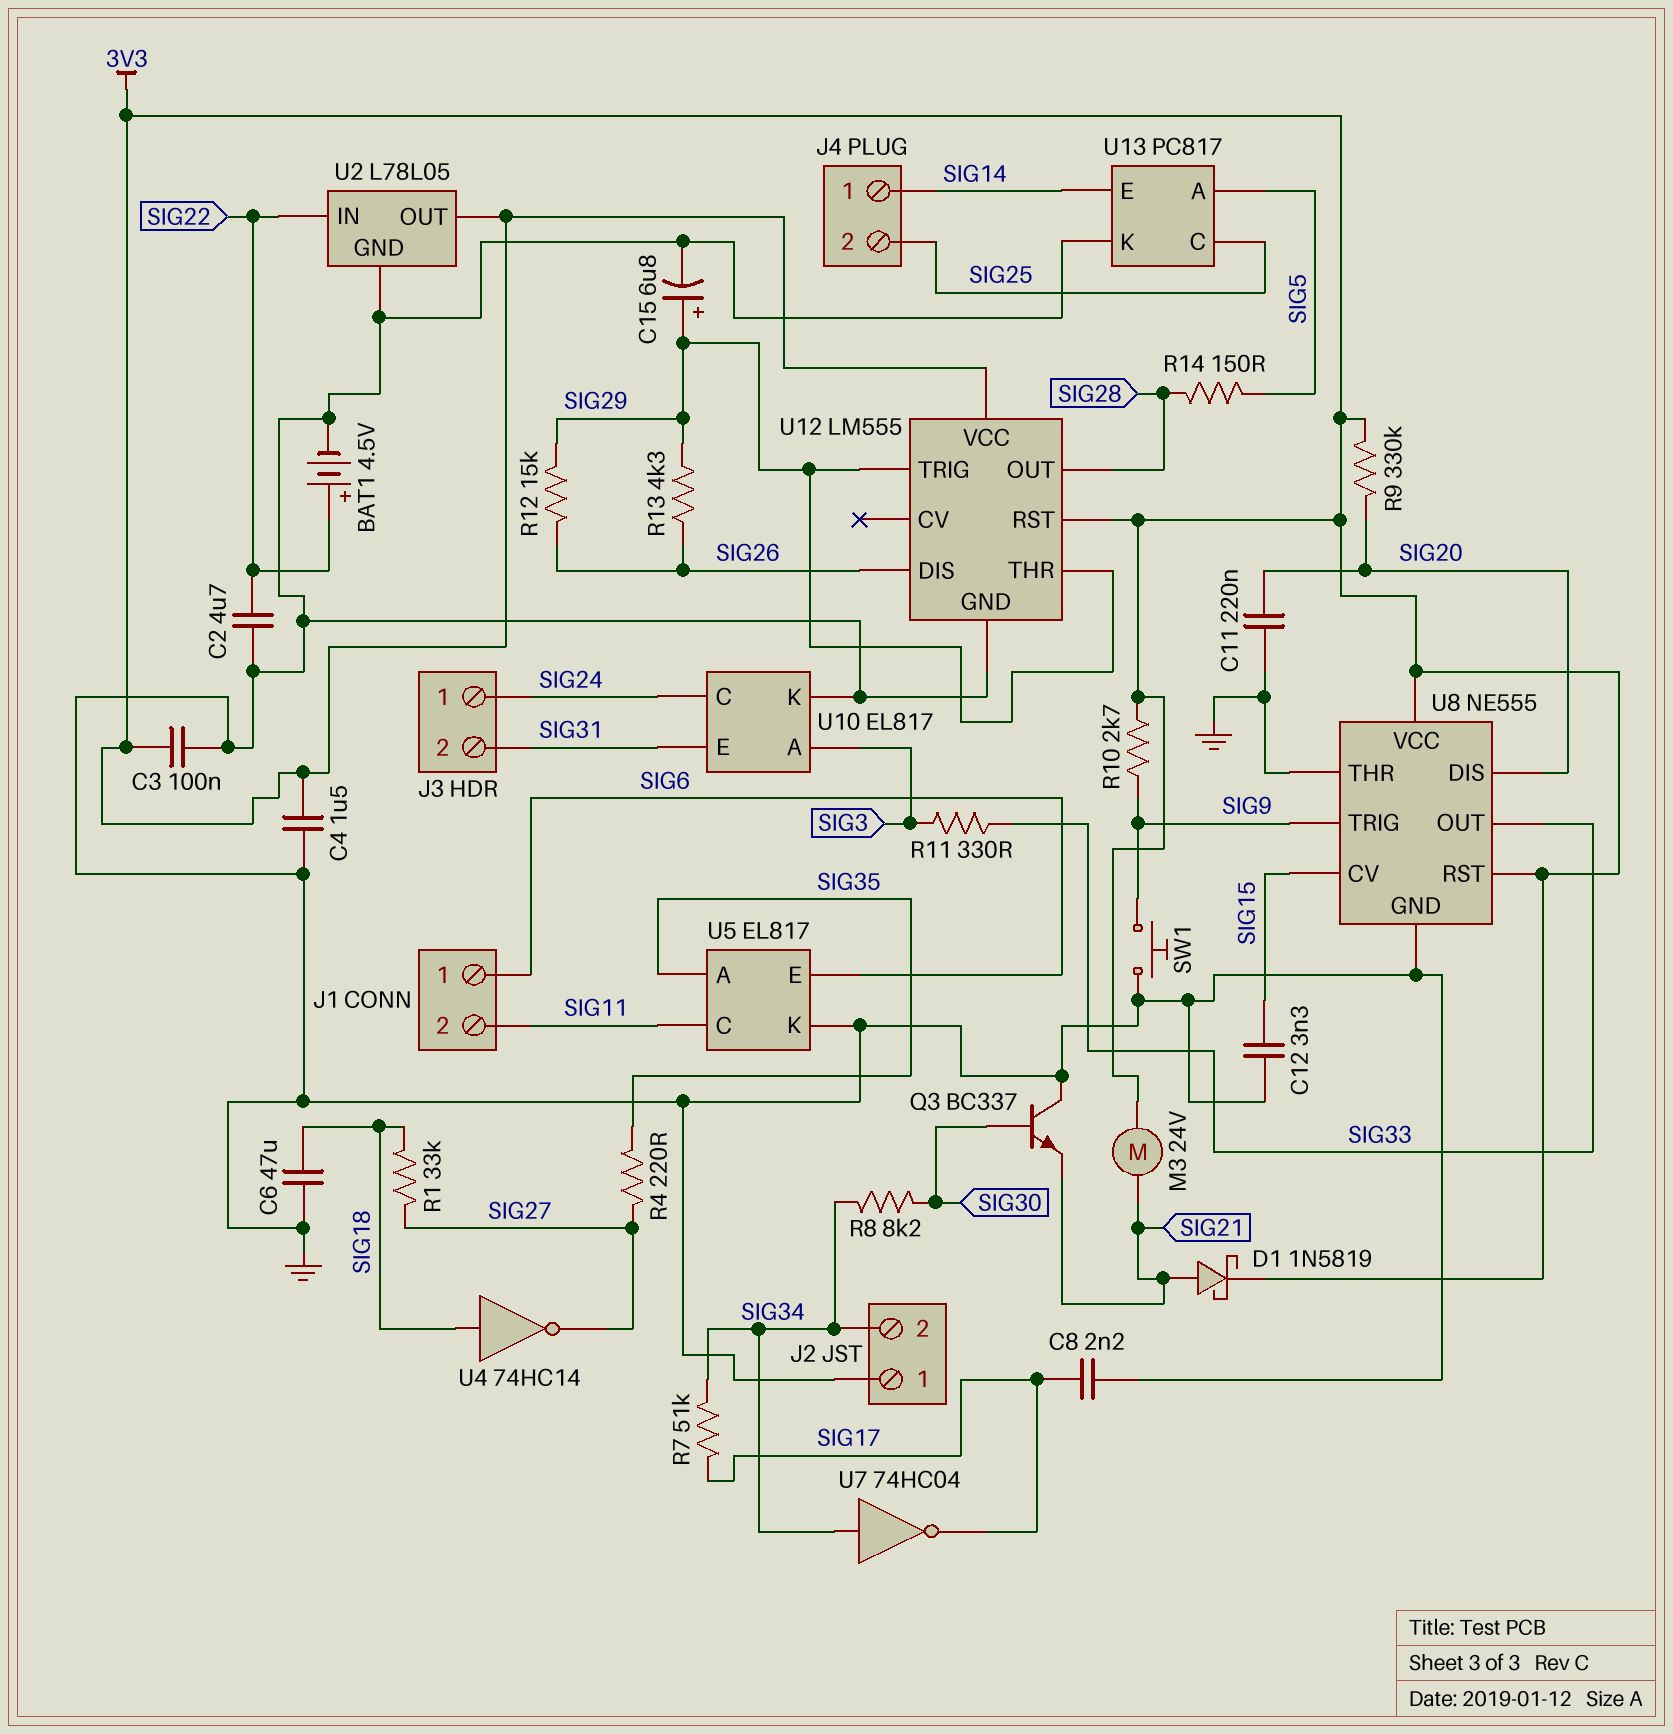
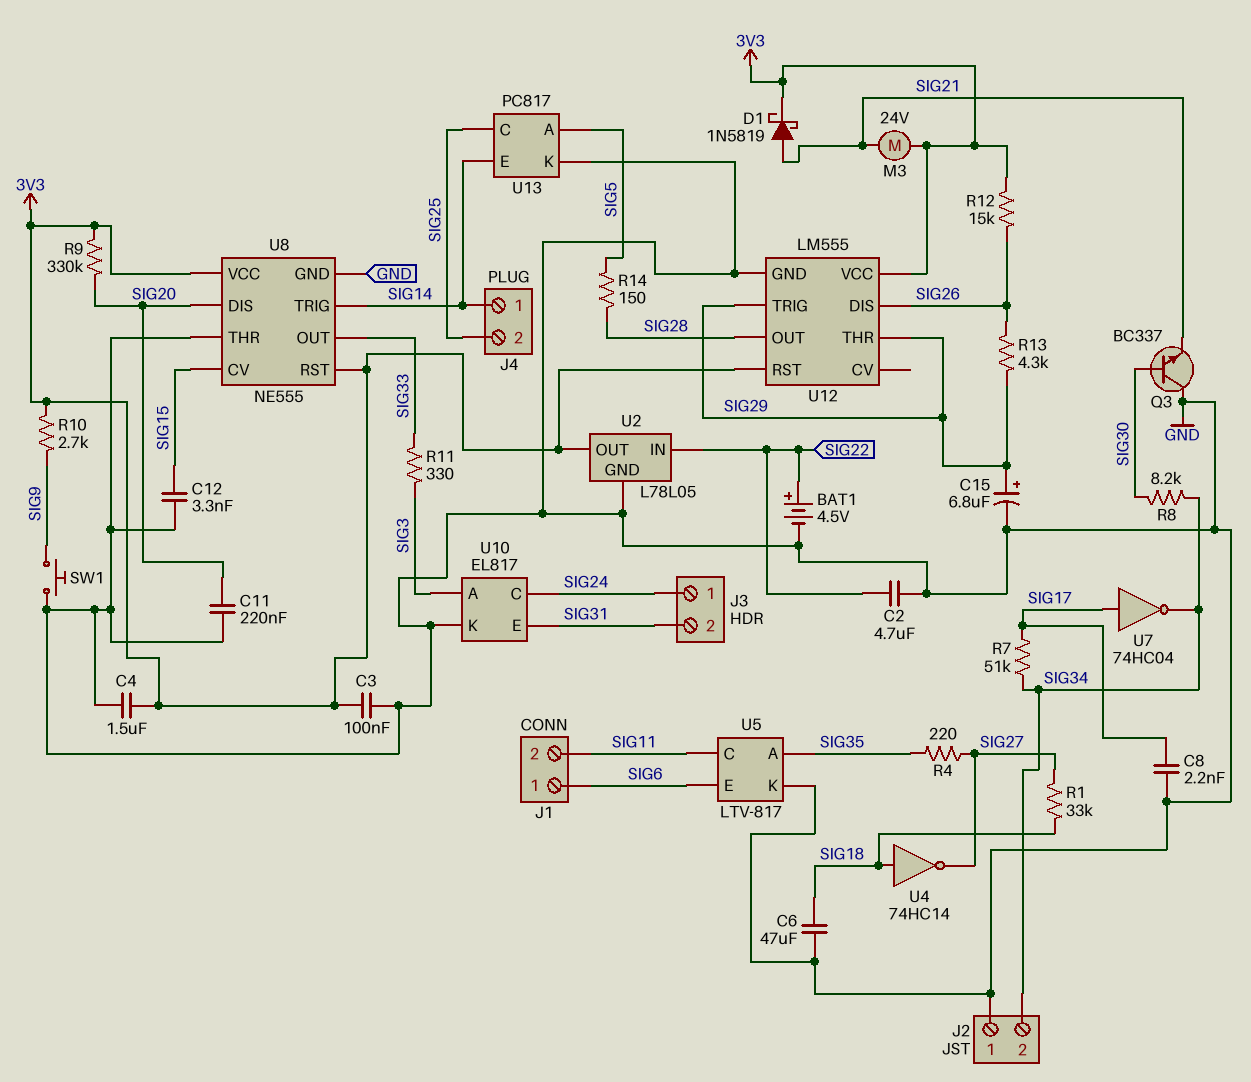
R12: 15k (SIG26, SIG29) -> 15k (3V3, SIG26)
U5: EL817 -> LTV-817
U7: NOT 74HC04 (in SIG34, out SIG17) -> NOT 74HC04 (in SIG17, out SIG34)
U8 pin TRIG: SIG9 -> SIG14

